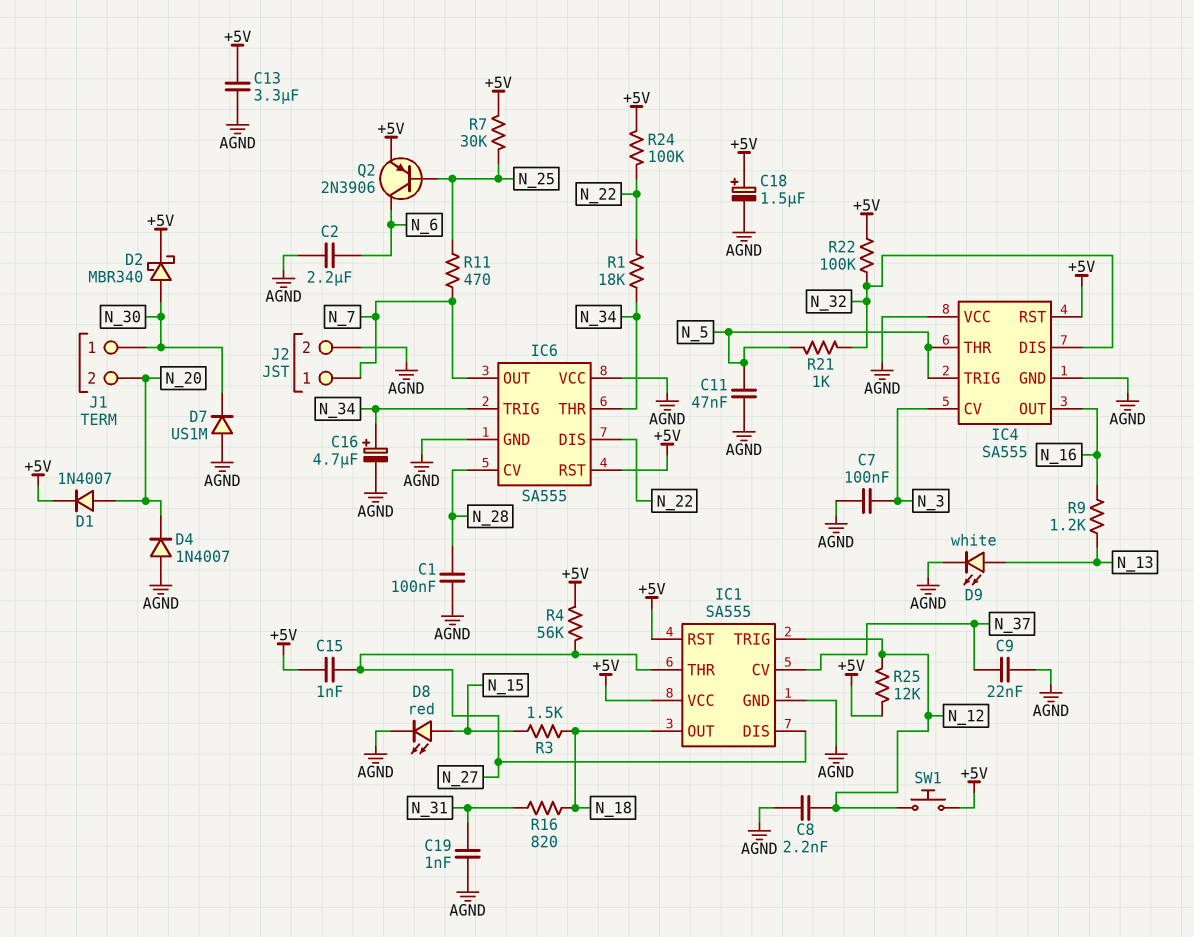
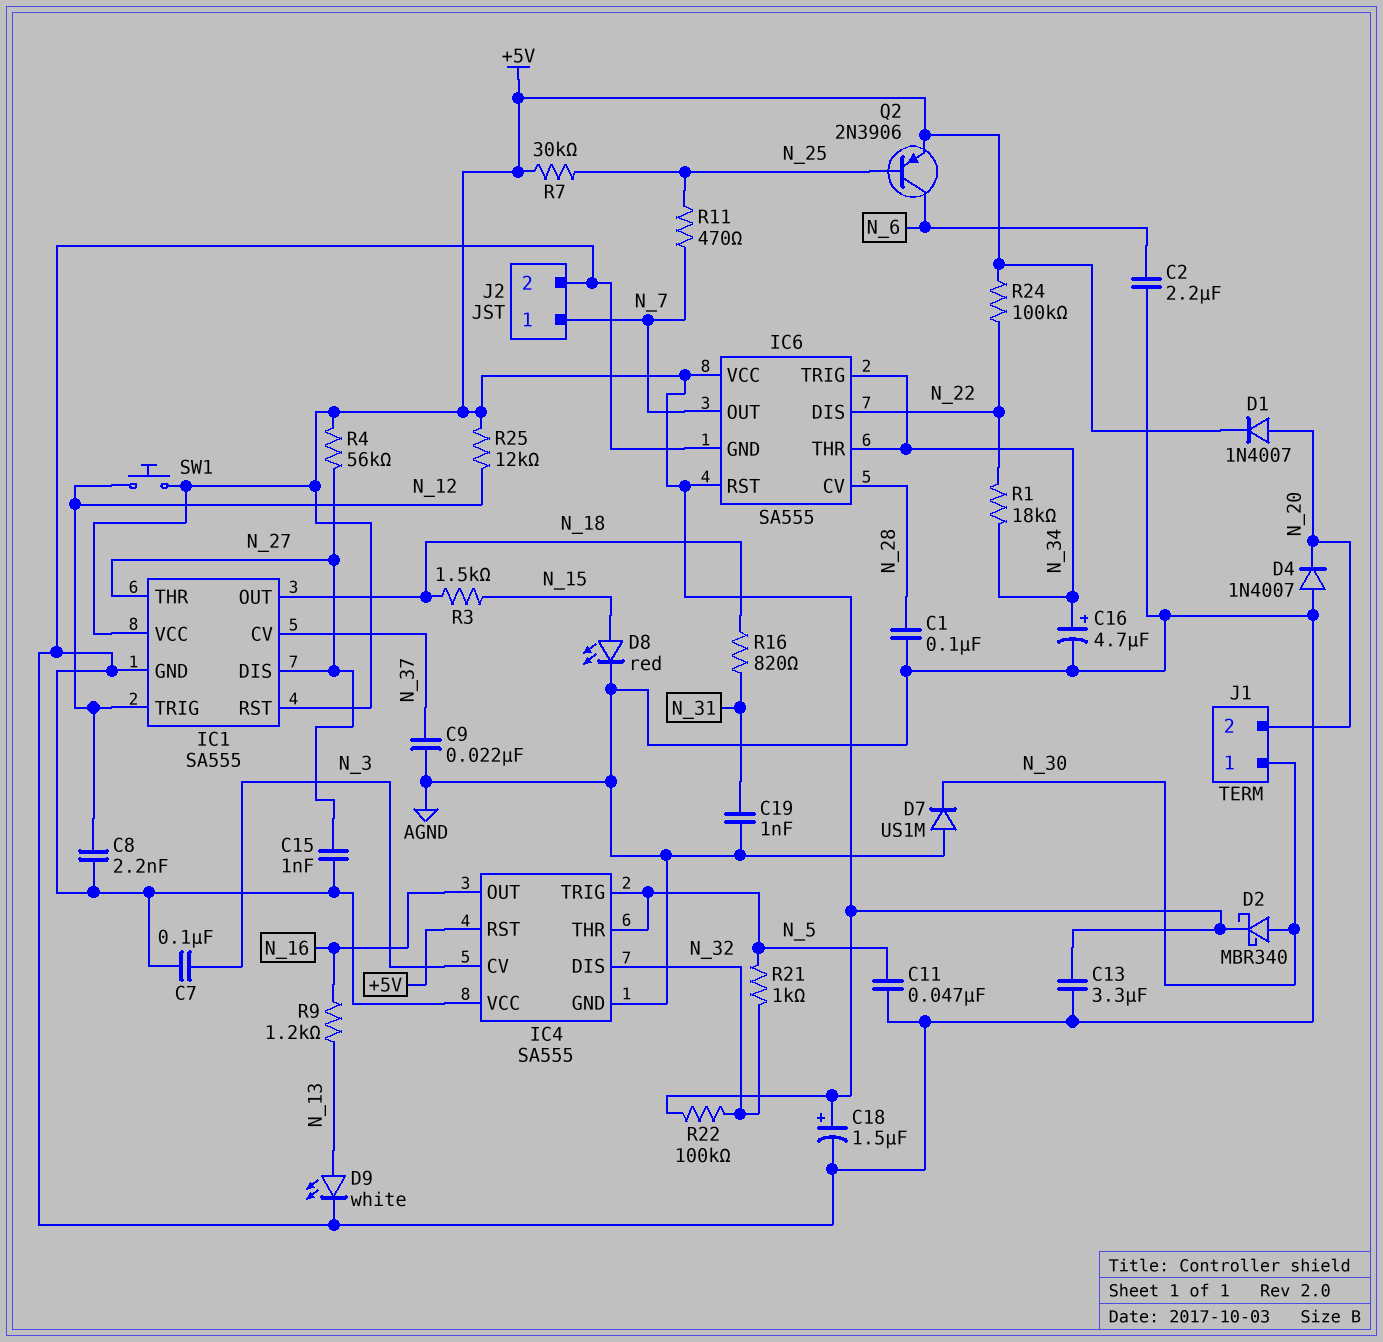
C15: 1nF (+5V, N_27) -> 1nF (AGND, N_27)
IC6 pin VCC: AGND -> +5V

